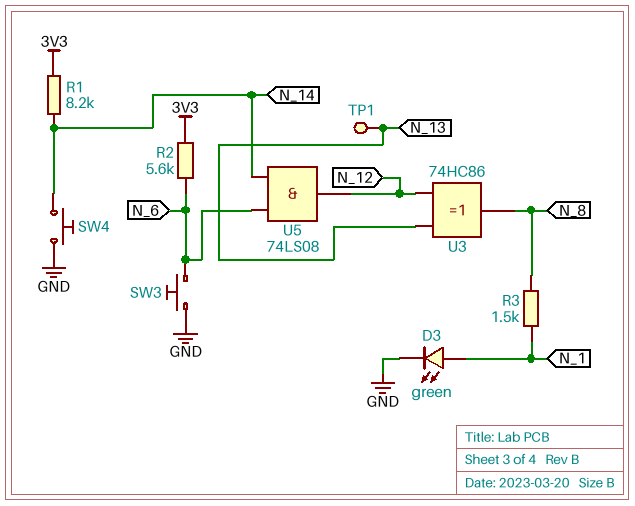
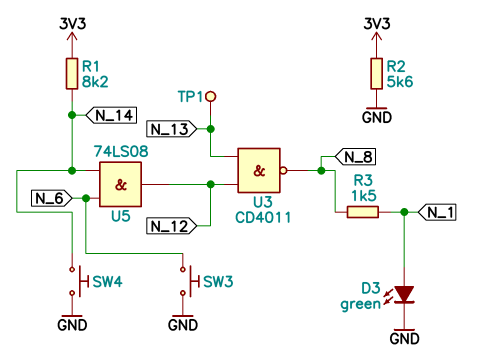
R2: 5.6k (3V3, N_6) -> 5.6k (3V3, GND)
U3: XOR 74HC86 (in N_12, in N_13, out N_8) -> NAND CD4011 (in N_12, in N_13, out N_8)

